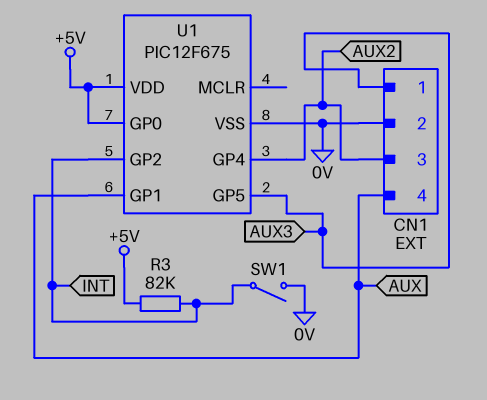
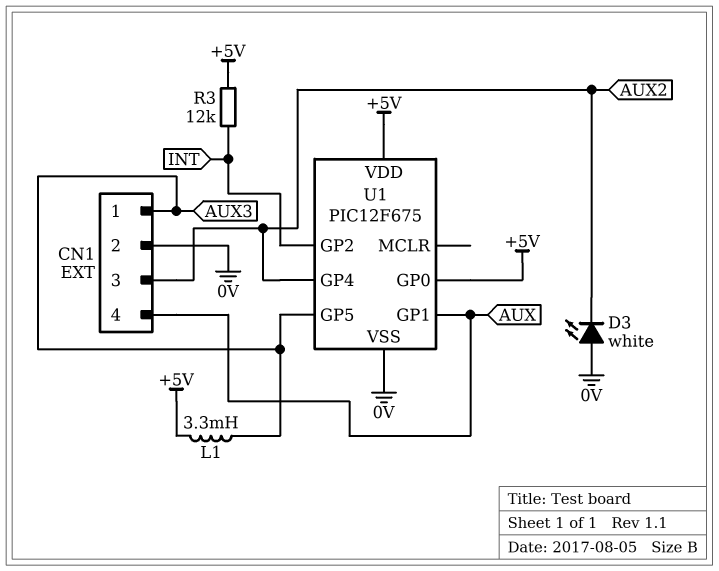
D3: none -> LED white (A 0V, K AUX2)
L1: none -> 3.3mH (+5V, AUX3)
R3: 82k (+5V, INT) -> 12k (+5V, INT)
SW1: switch (0V, INT) -> none

